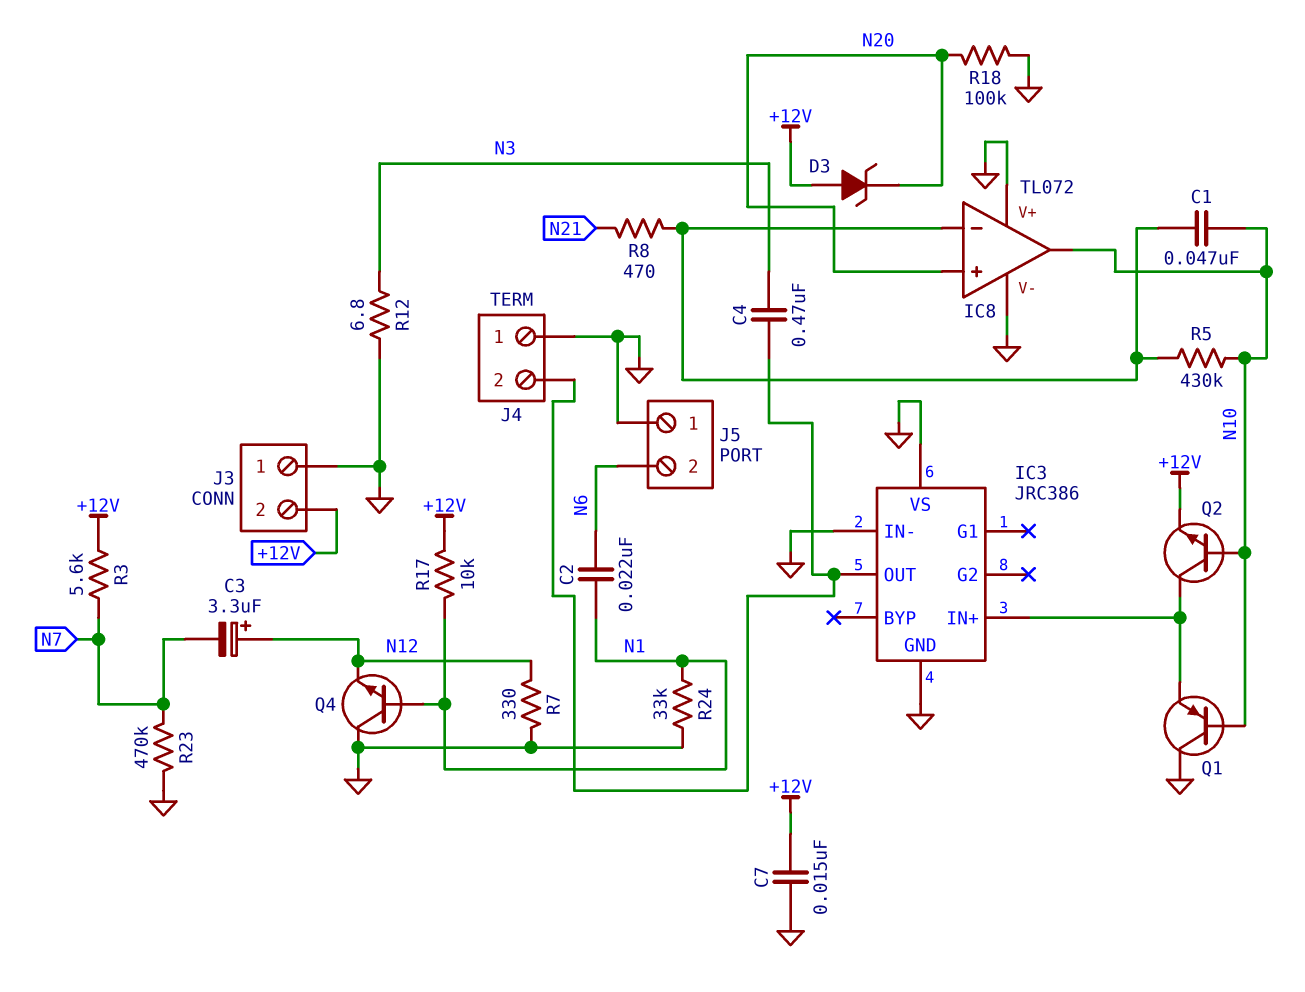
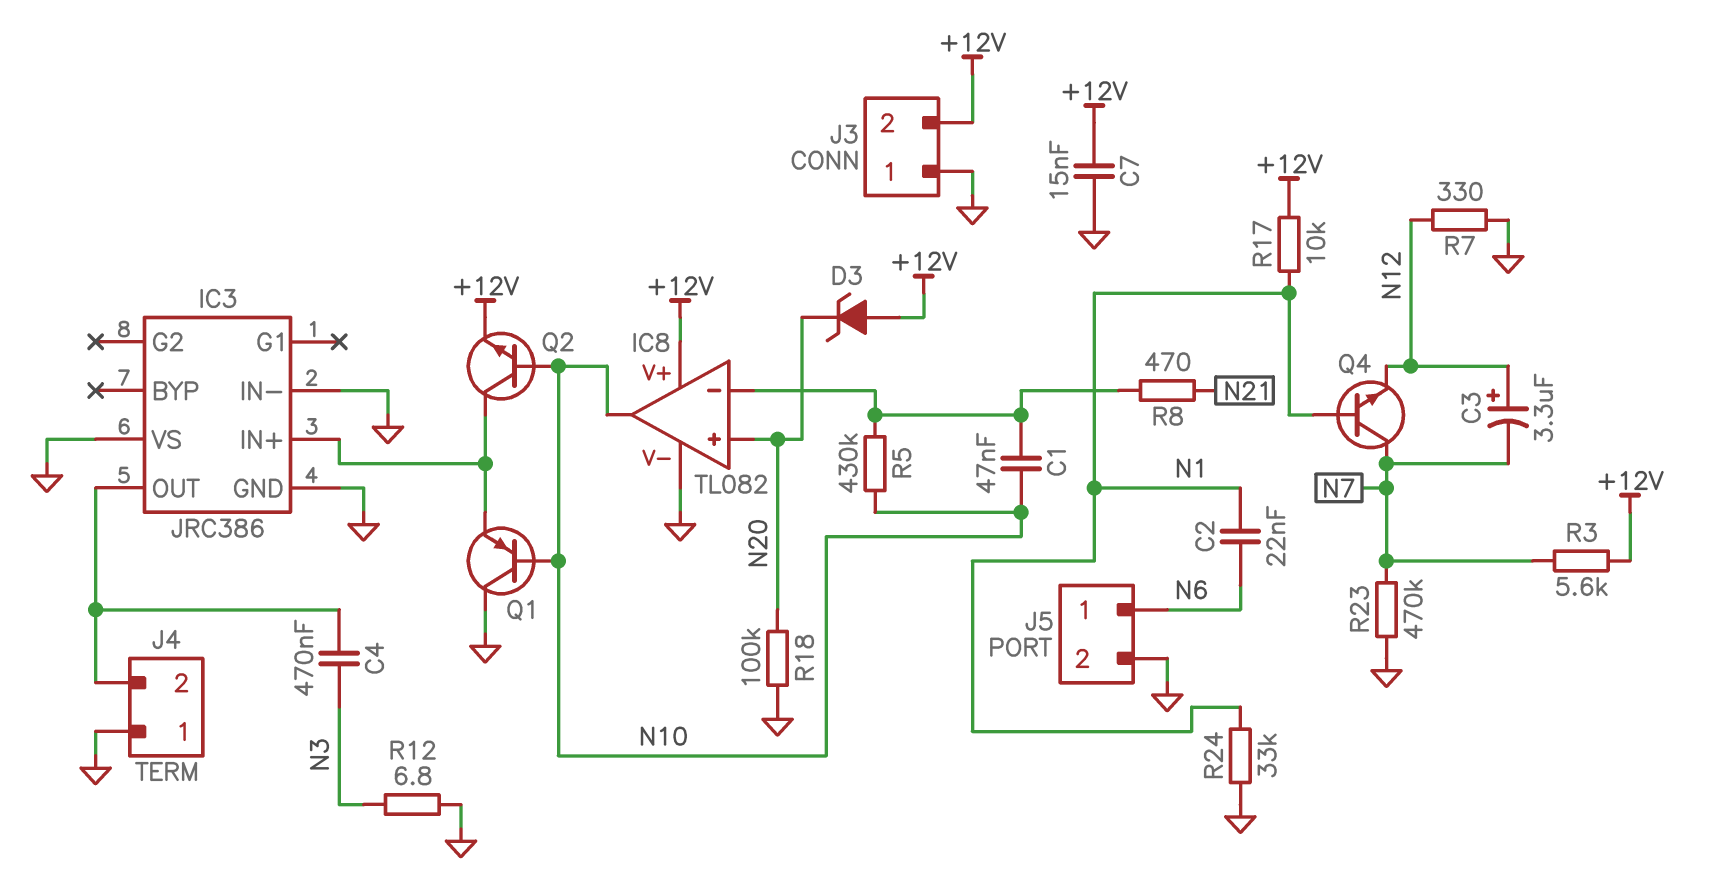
IC8: TL072 -> TL082
IC8 pin V+: GND -> +12V
J5 pin 1: GND -> N6
J5 pin 2: N6 -> GND
Q4: NPN (B N1, C GND, E N12) -> NPN (B N1, C N7, E N12)

